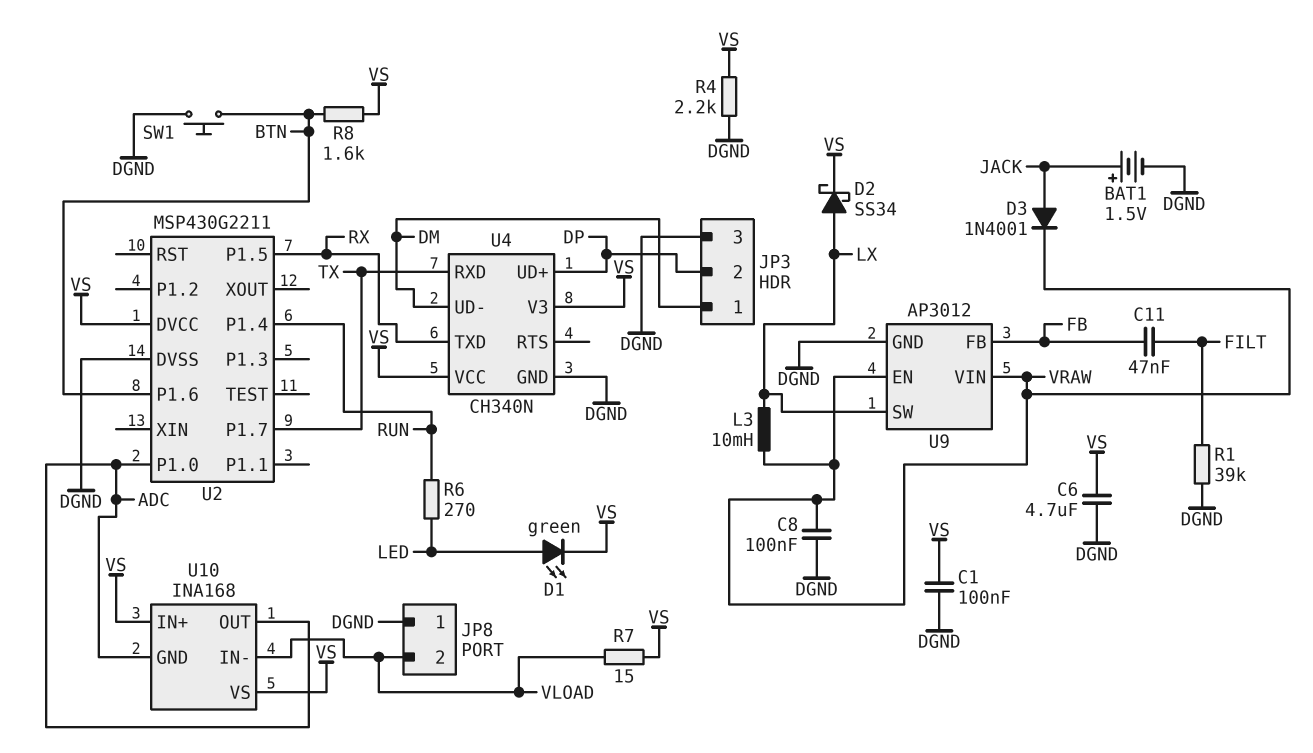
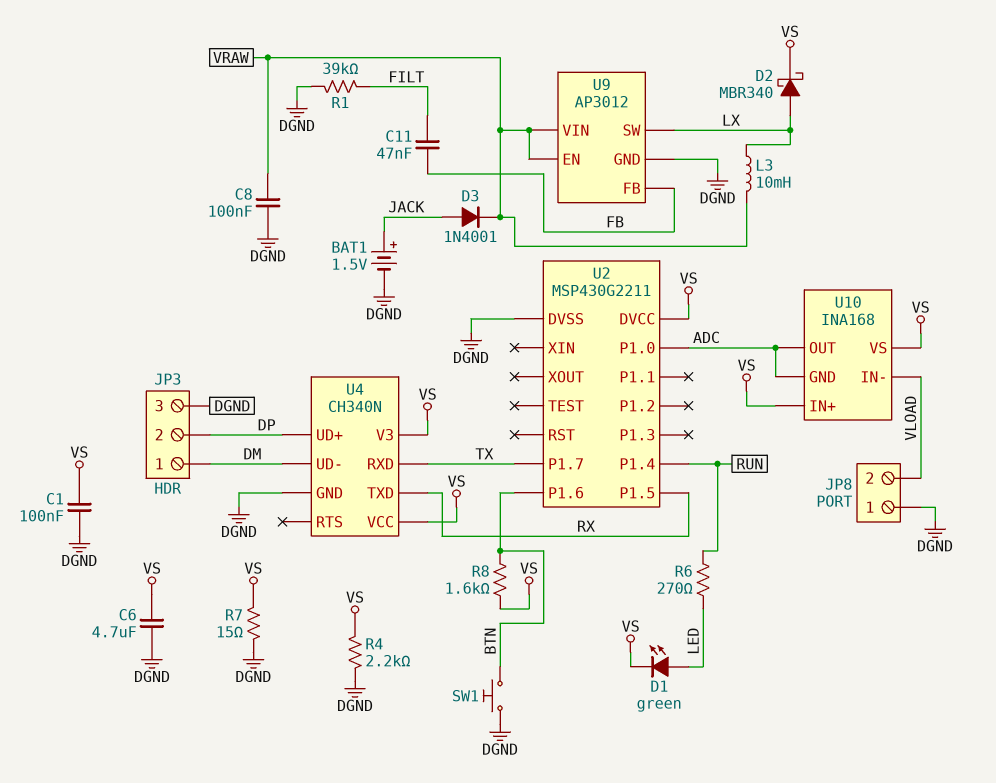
D2: schottky SS34 (A LX, K VS) -> schottky MBR340 (A LX, K VS)
R7: 15 (VLOAD, VS) -> 15 (DGND, VS)

